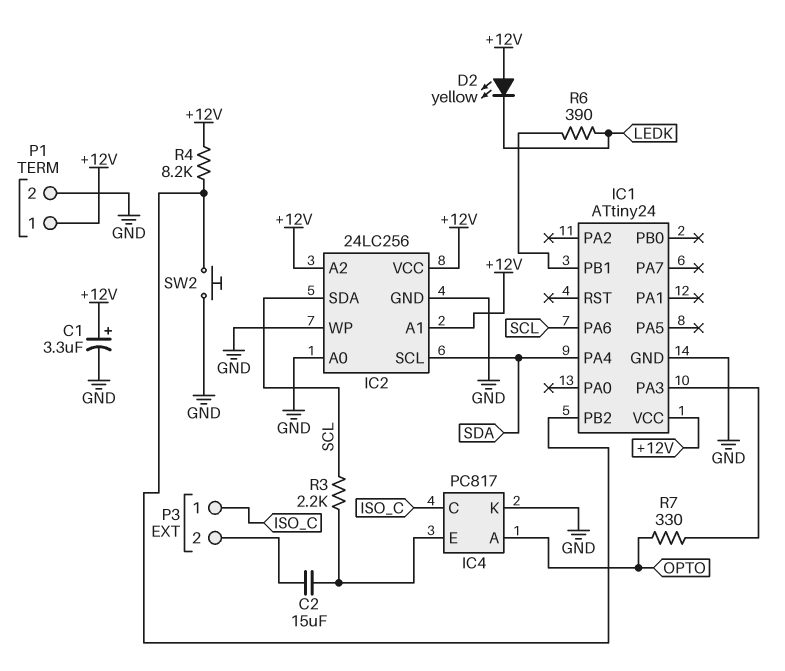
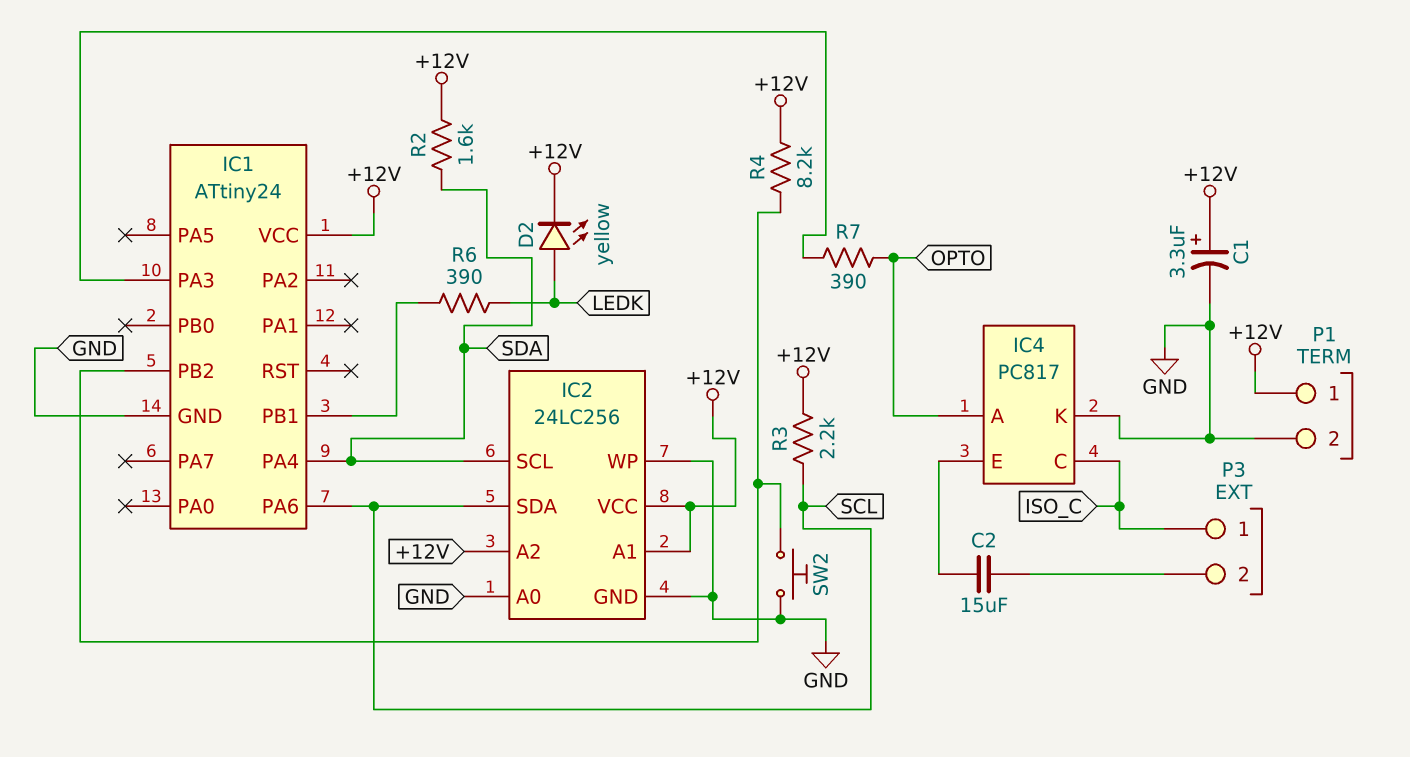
D2: LED yellow (A +12V, K LEDK) -> LED yellow (A LEDK, K +12V)
R2: none -> 1.6k (+12V, SDA)
R3: 2.2k (IC4/E, SCL) -> 2.2k (+12V, SCL)
R7: 330 (IC1/PA3, OPTO) -> 390 (IC1/PA3, OPTO)

